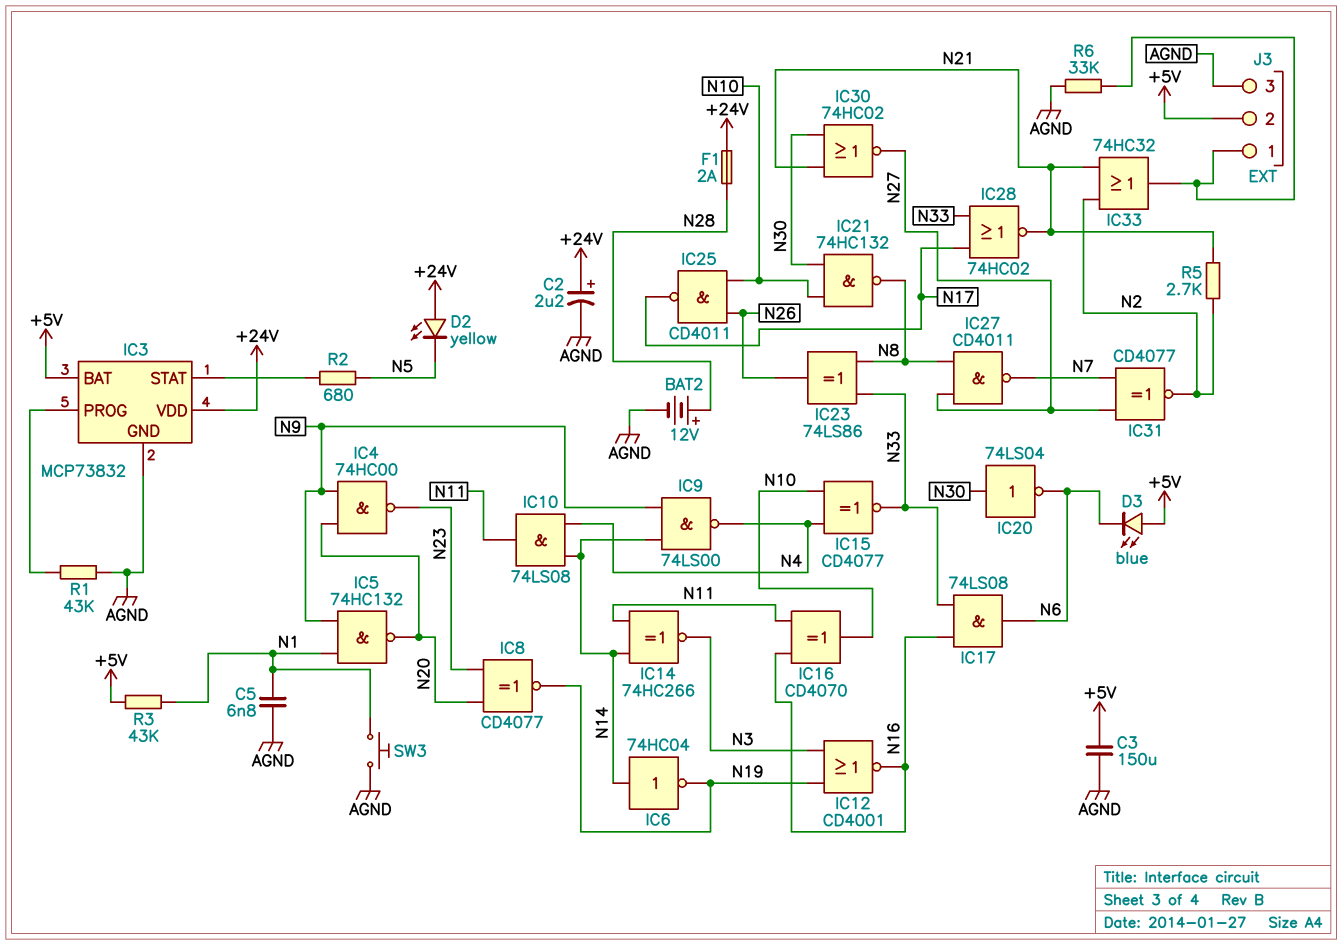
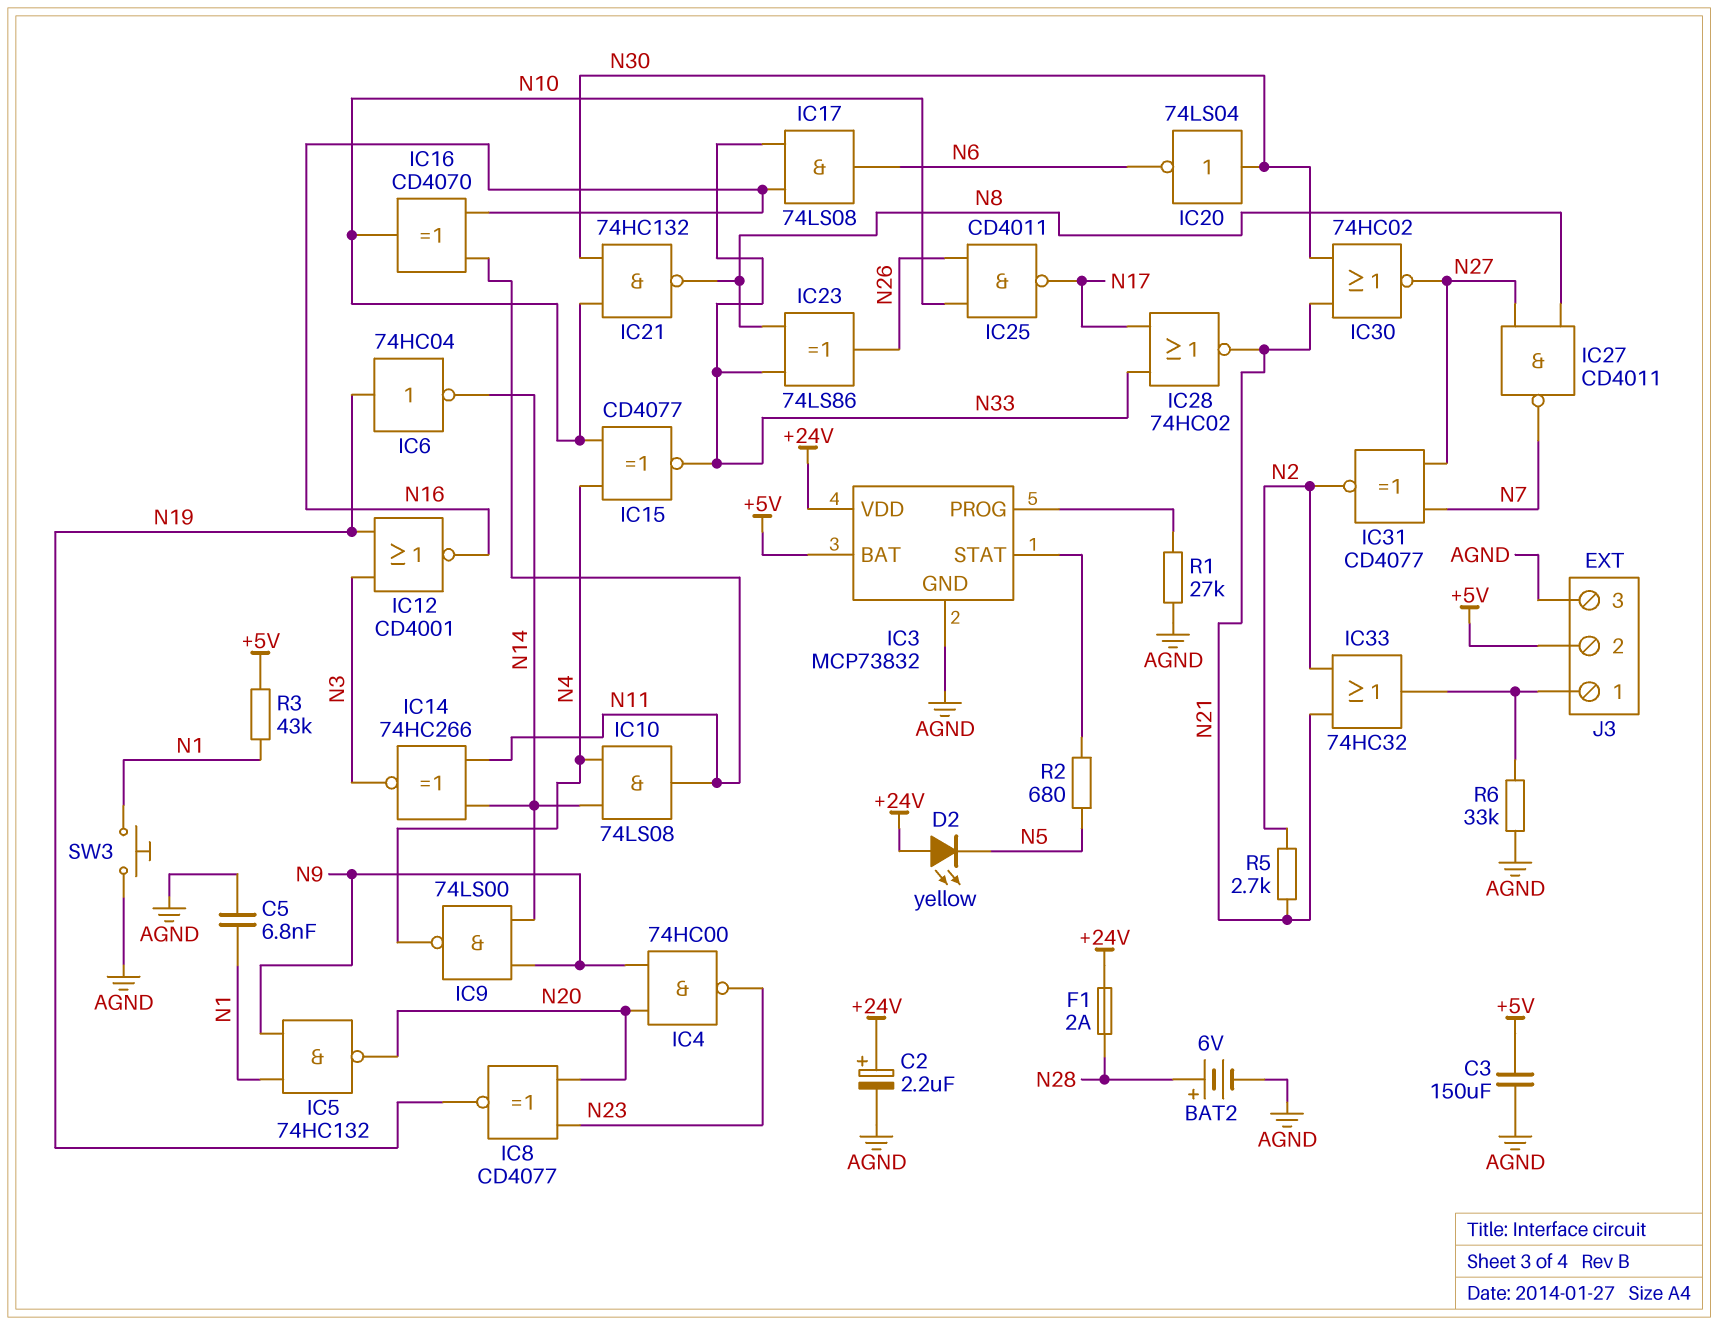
BAT2: 12V (plus N28, minus AGND) -> 6V (plus N28, minus AGND)
D3: LED blue (A +5V, K N6) -> none
IC6: NOT 74HC04 (in N14, out N19) -> NOT 74HC04 (in N19, out N14)
R1: 43k (AGND, IC3/PROG) -> 27k (AGND, IC3/PROG)

